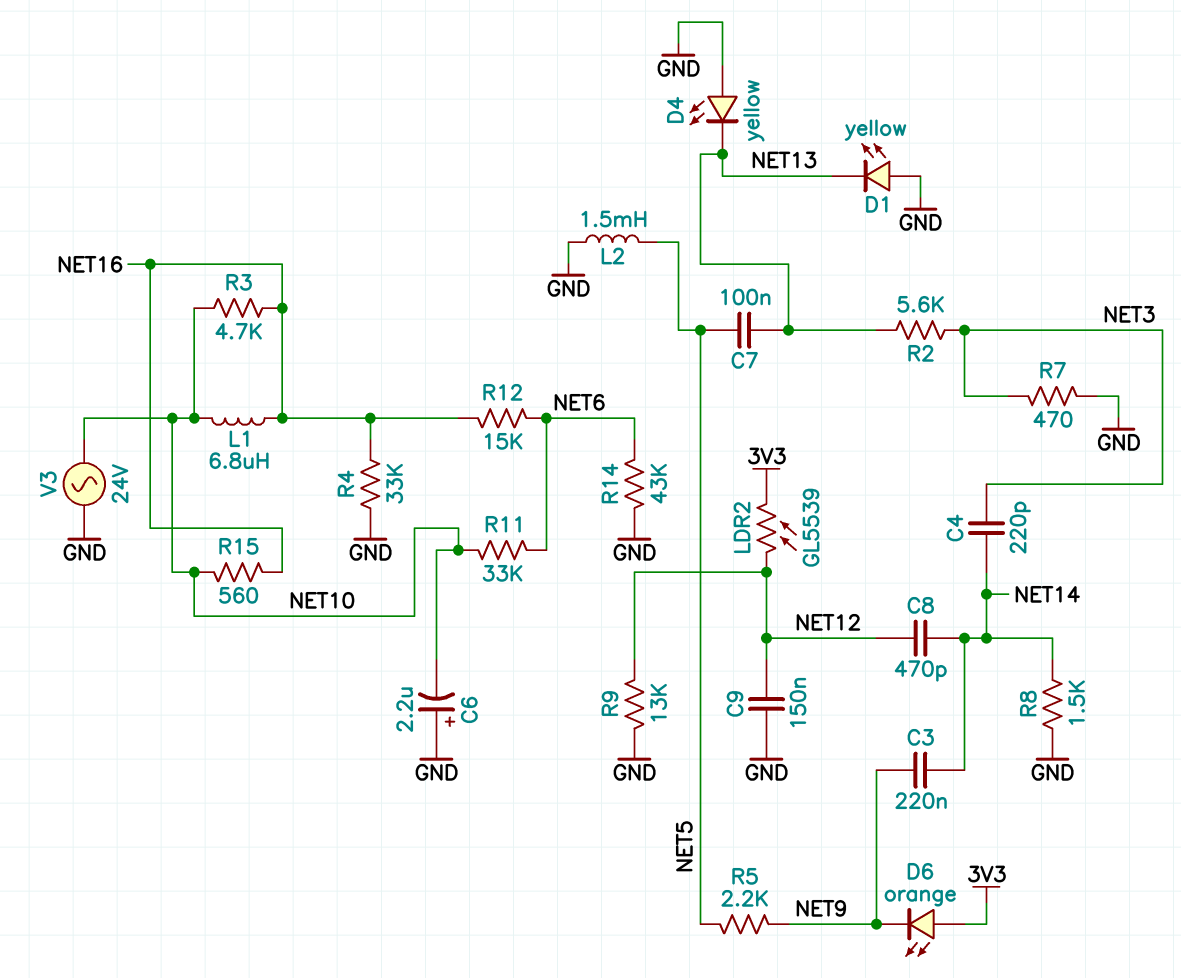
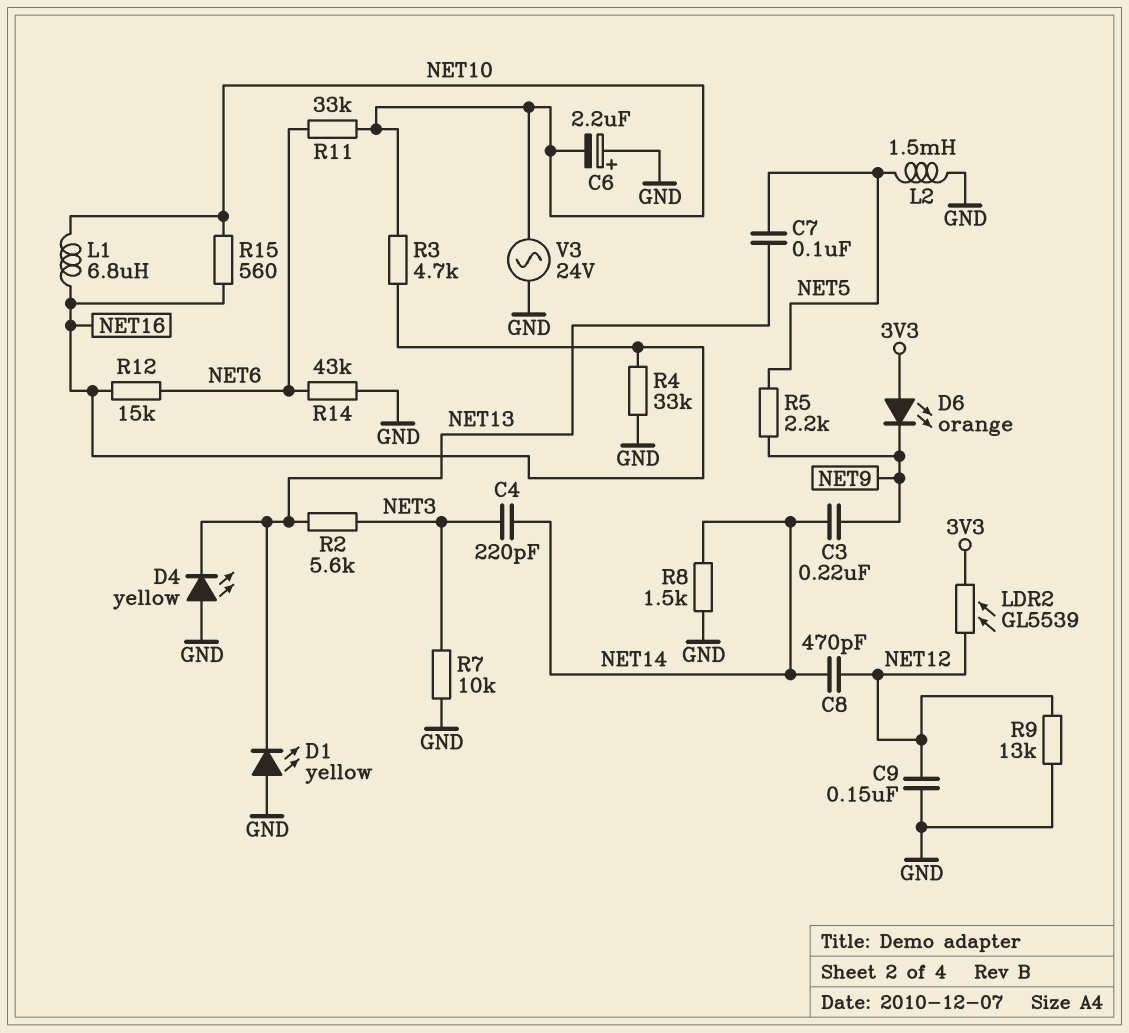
R7: 470 (GND, NET3) -> 10k (GND, NET3)

